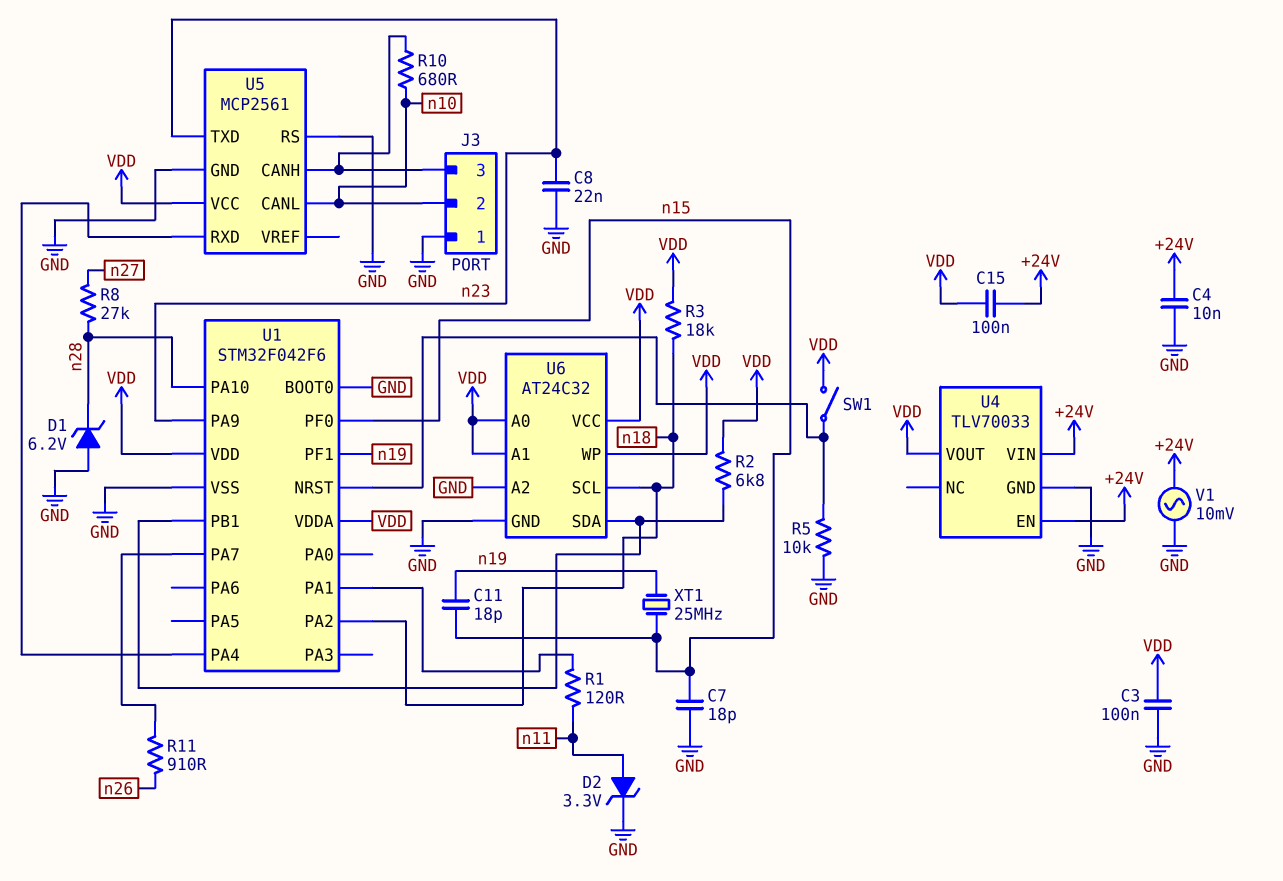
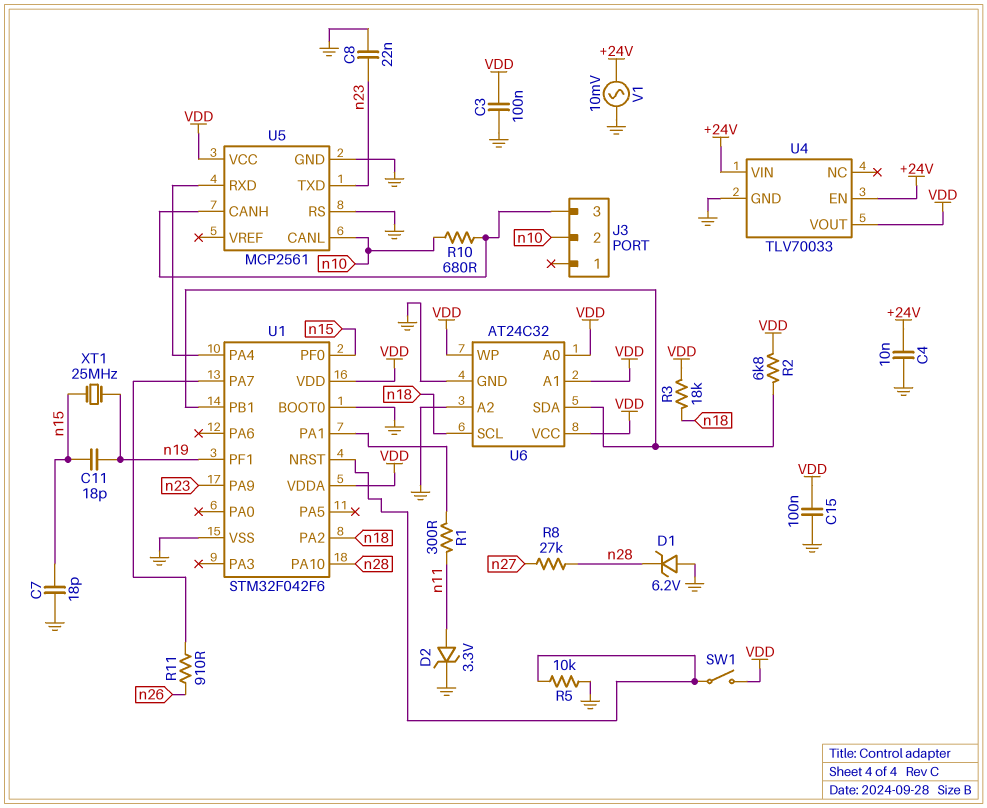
C15: 100nF (+24V, VDD) -> 100nF (GND, VDD)
J3 pin 1: GND -> none
R1: 120 (U1/PA1, n11) -> 300 (U1/PA1, n11)

